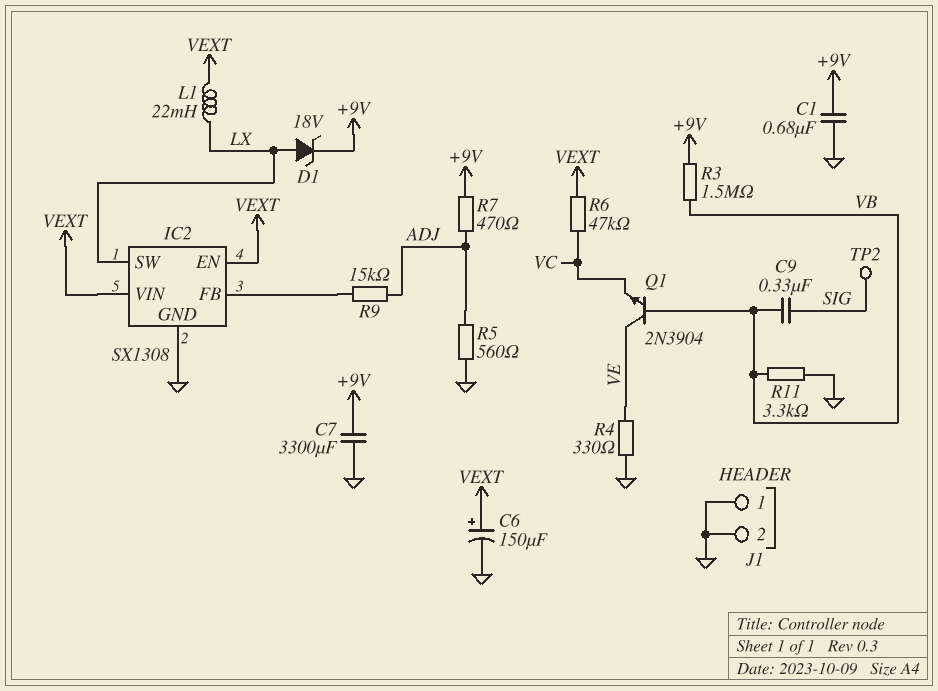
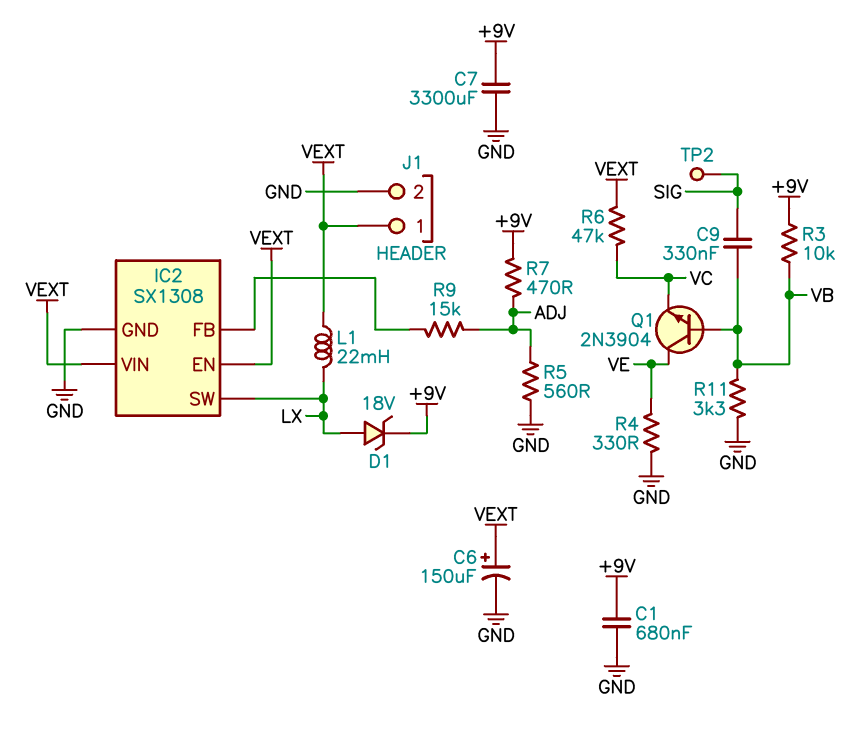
J1 pin 1: GND -> VEXT
R3: 1.5M (+9V, VB) -> 10k (+9V, VB)

